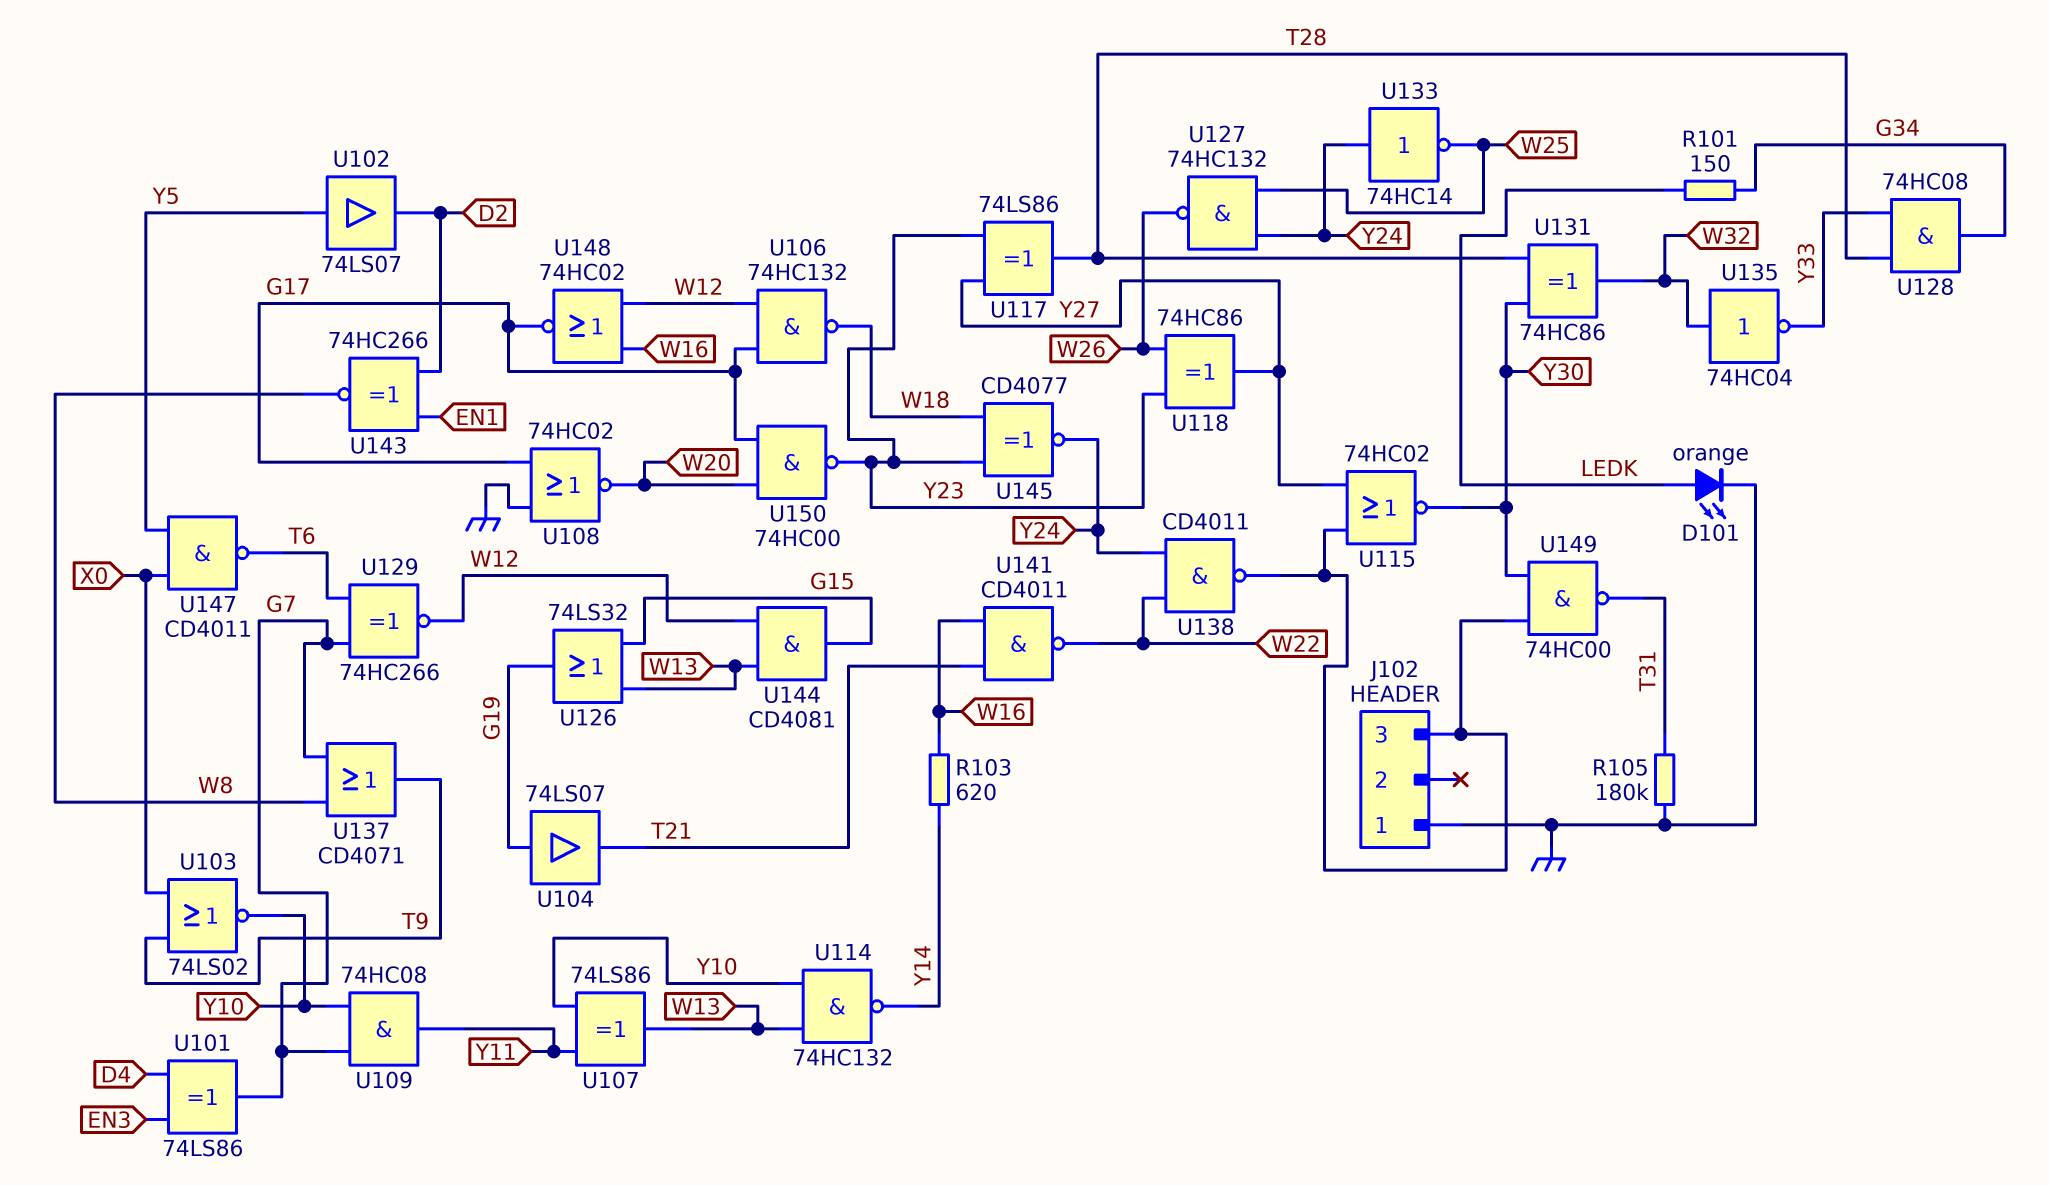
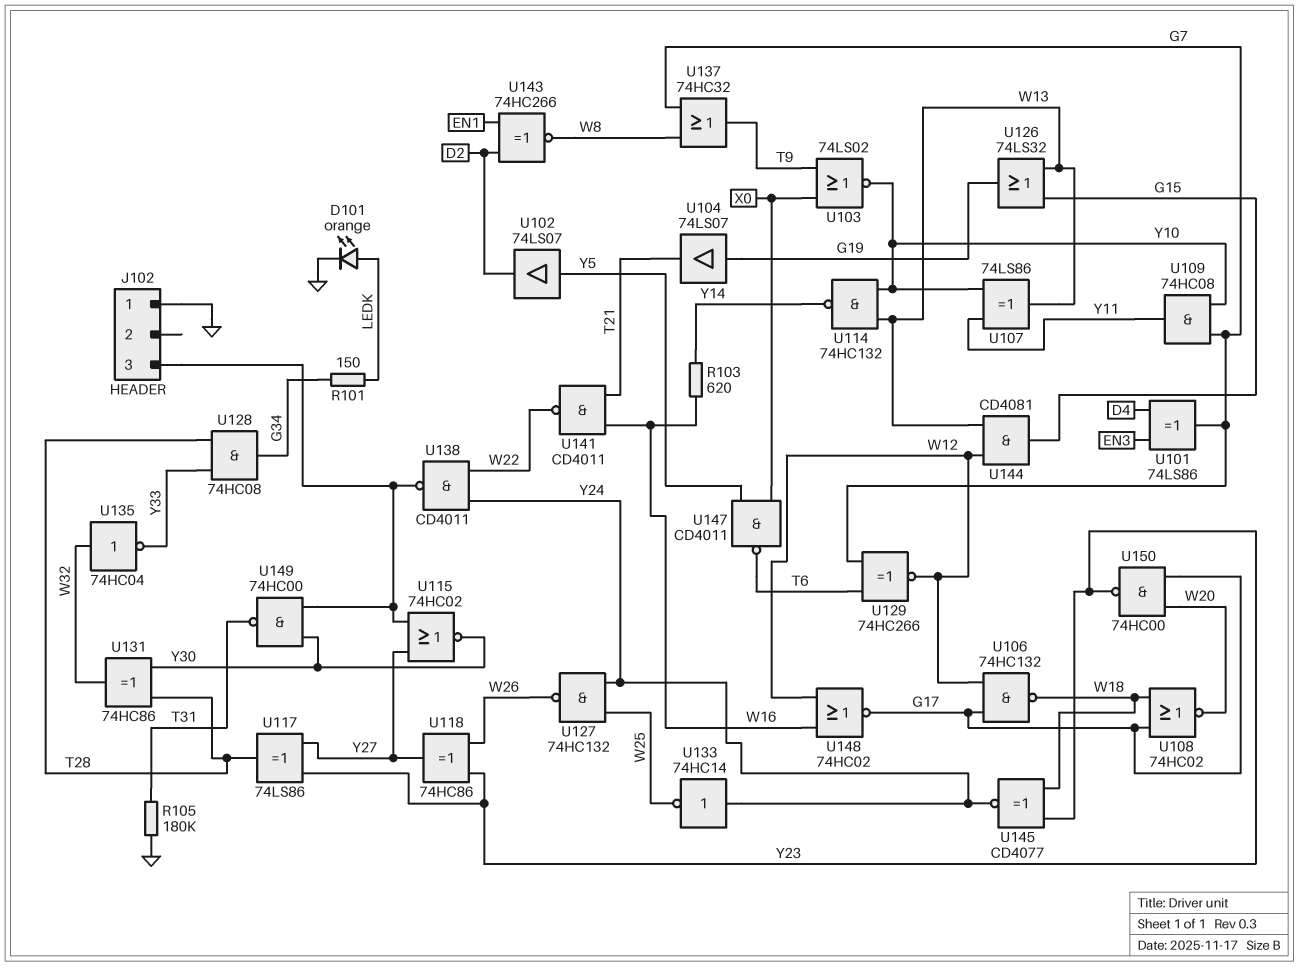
U108: NOR 74HC02 (in G17, in GND, out W20) -> NOR 74HC02 (in G17, in W18, out W20)
U137: OR CD4071 (in G7, in W8, out T9) -> OR 74HC32 (in G7, in W8, out T9)

